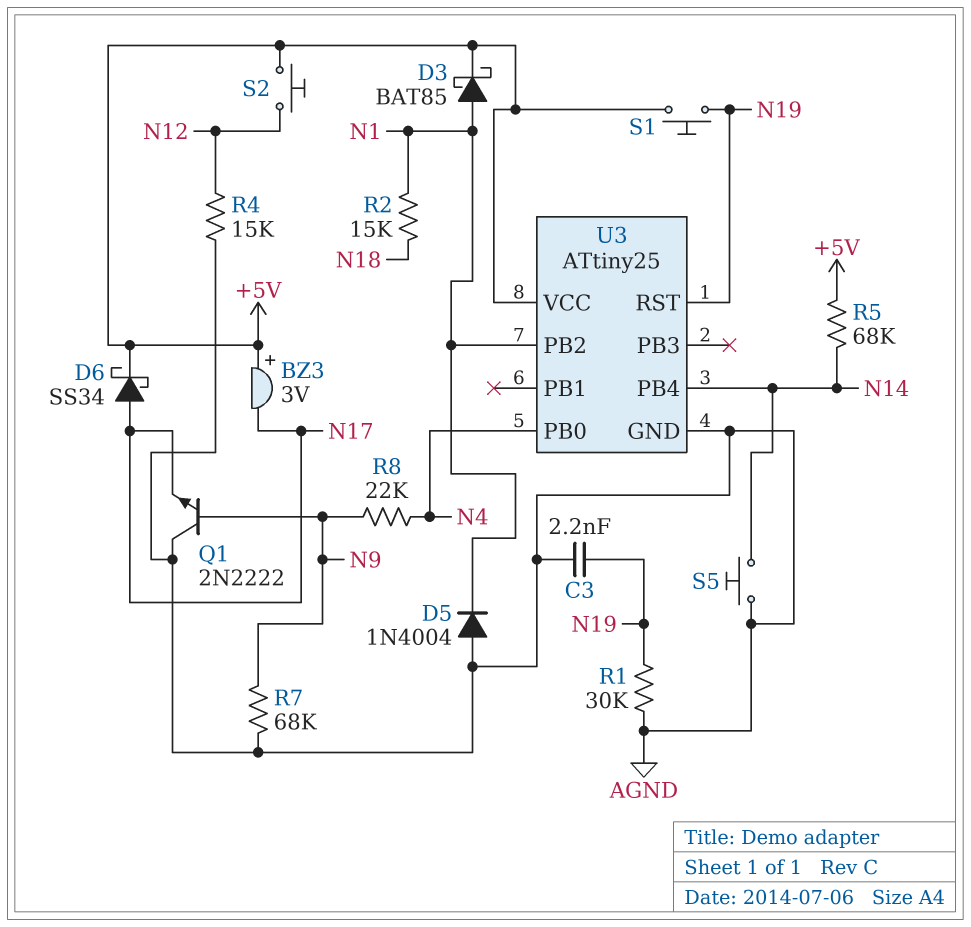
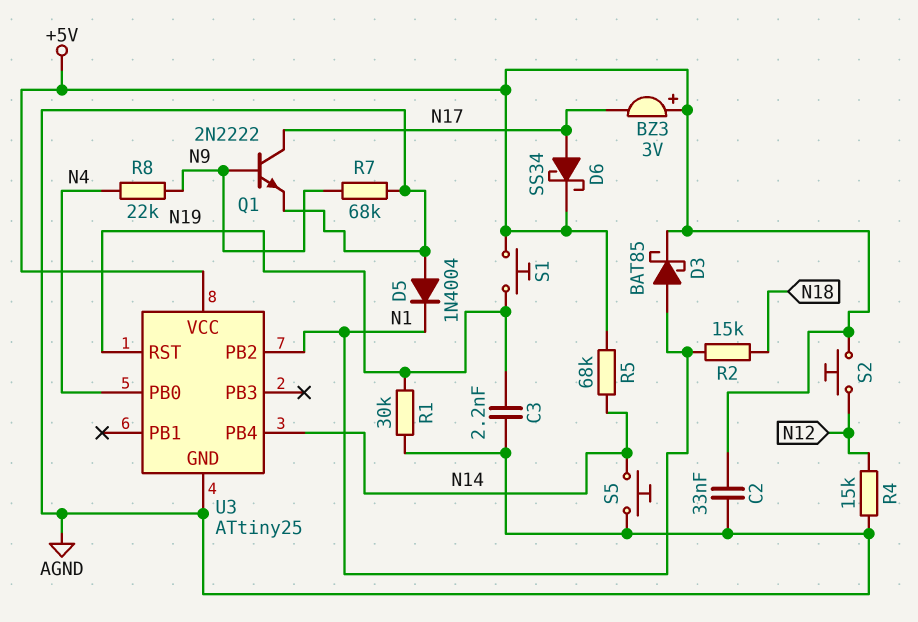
C2: none -> 33nF (+5V, AGND)
Q1: NPN 2N2222 (B N9, C AGND, E N17) -> NPN 2N2222 (B N9, C N17, E AGND)

